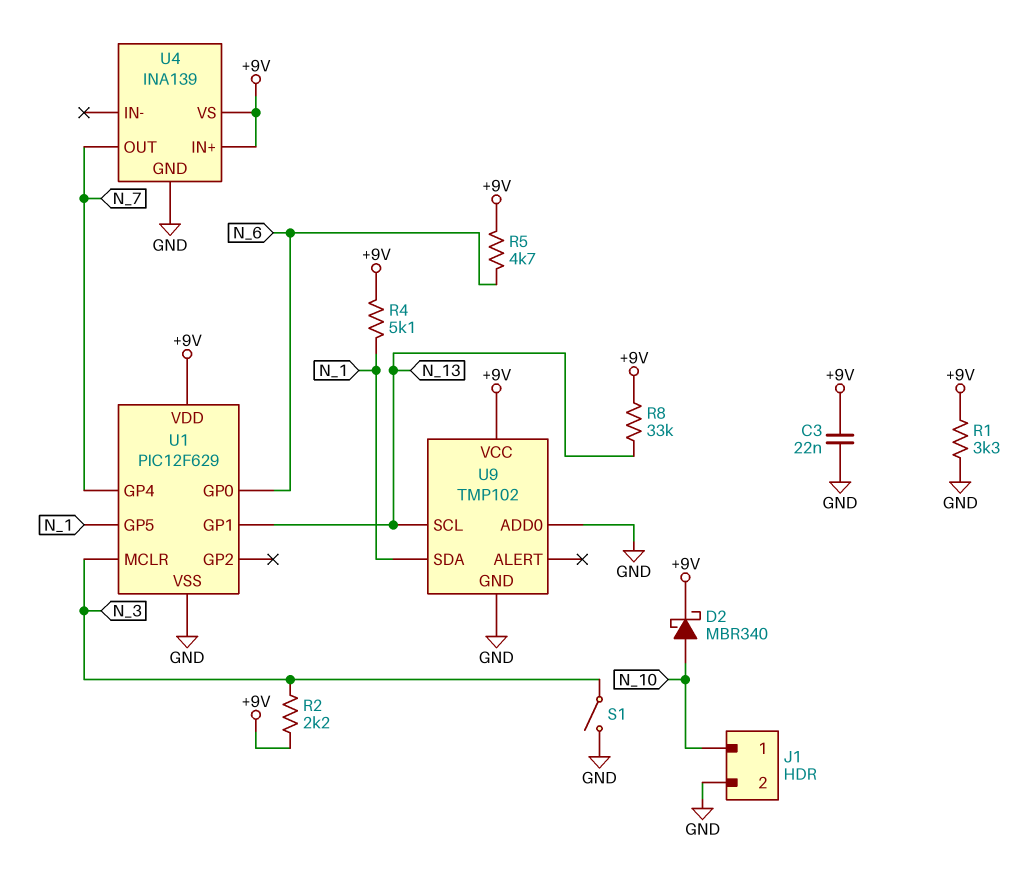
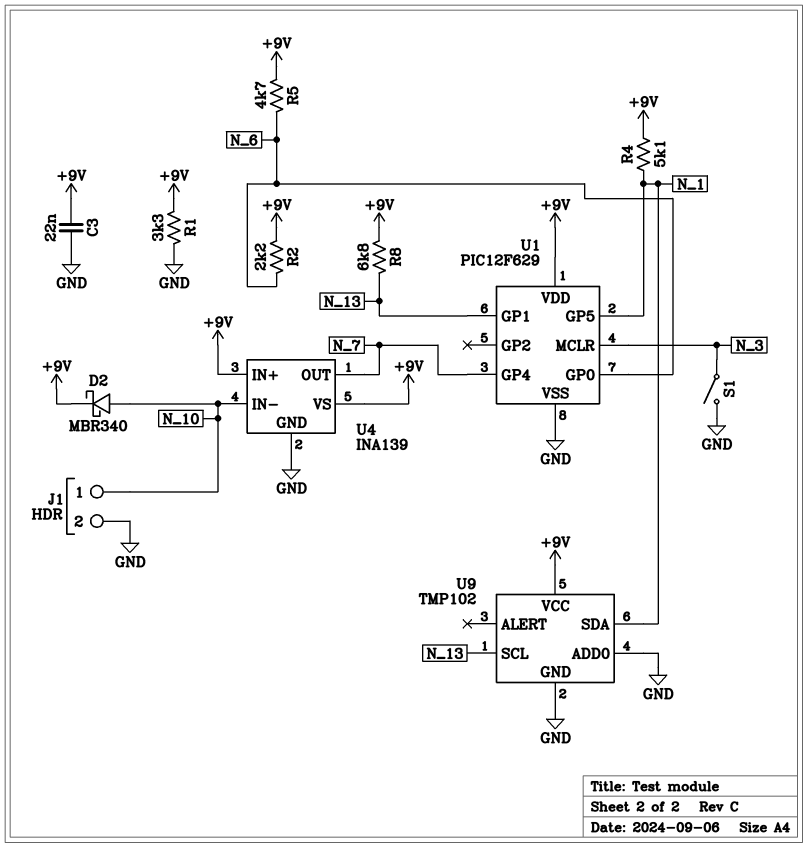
R2: 2.2k (+9V, N_3) -> 2.2k (+9V, N_6)
R8: 33k (+9V, N_13) -> 6.8k (+9V, N_13)
U4 pin IN-: none -> N_10

